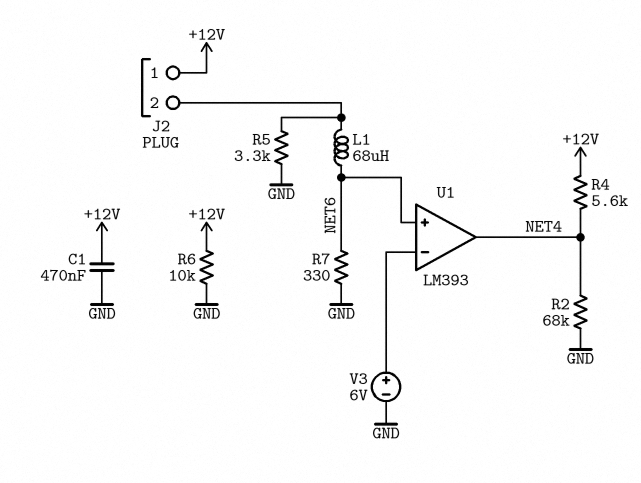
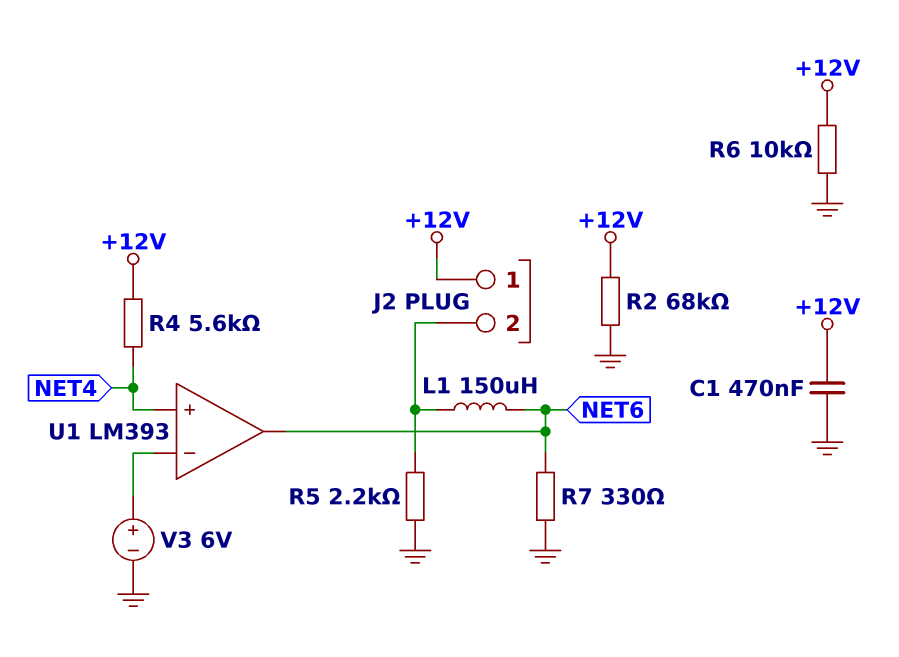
L1: 68uH (J2/2, NET6) -> 150uH (J2/2, NET6)
R2: 68k (GND, NET4) -> 68k (+12V, GND)
R5: 3.3k (GND, J2/2) -> 2.2k (GND, J2/2)
U1 pin in+: NET6 -> NET4
U1 pin out: NET4 -> NET6

